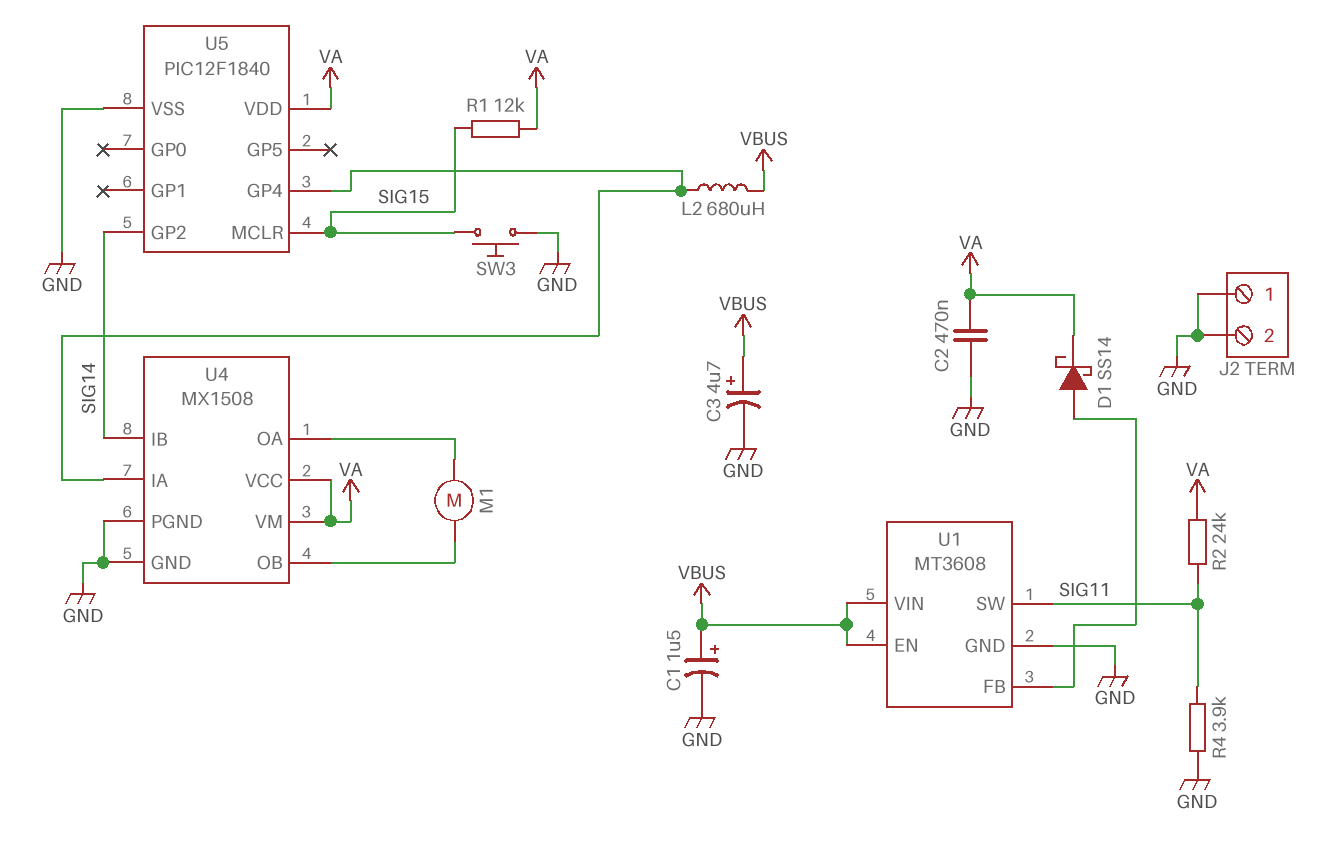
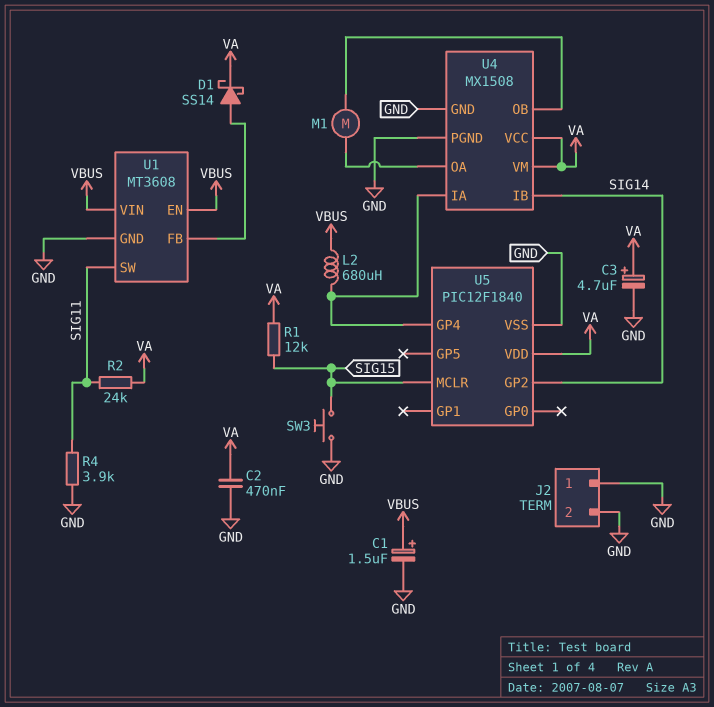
C3: 4.7uF (plus VBUS, minus GND) -> 4.7uF (plus VA, minus GND)

